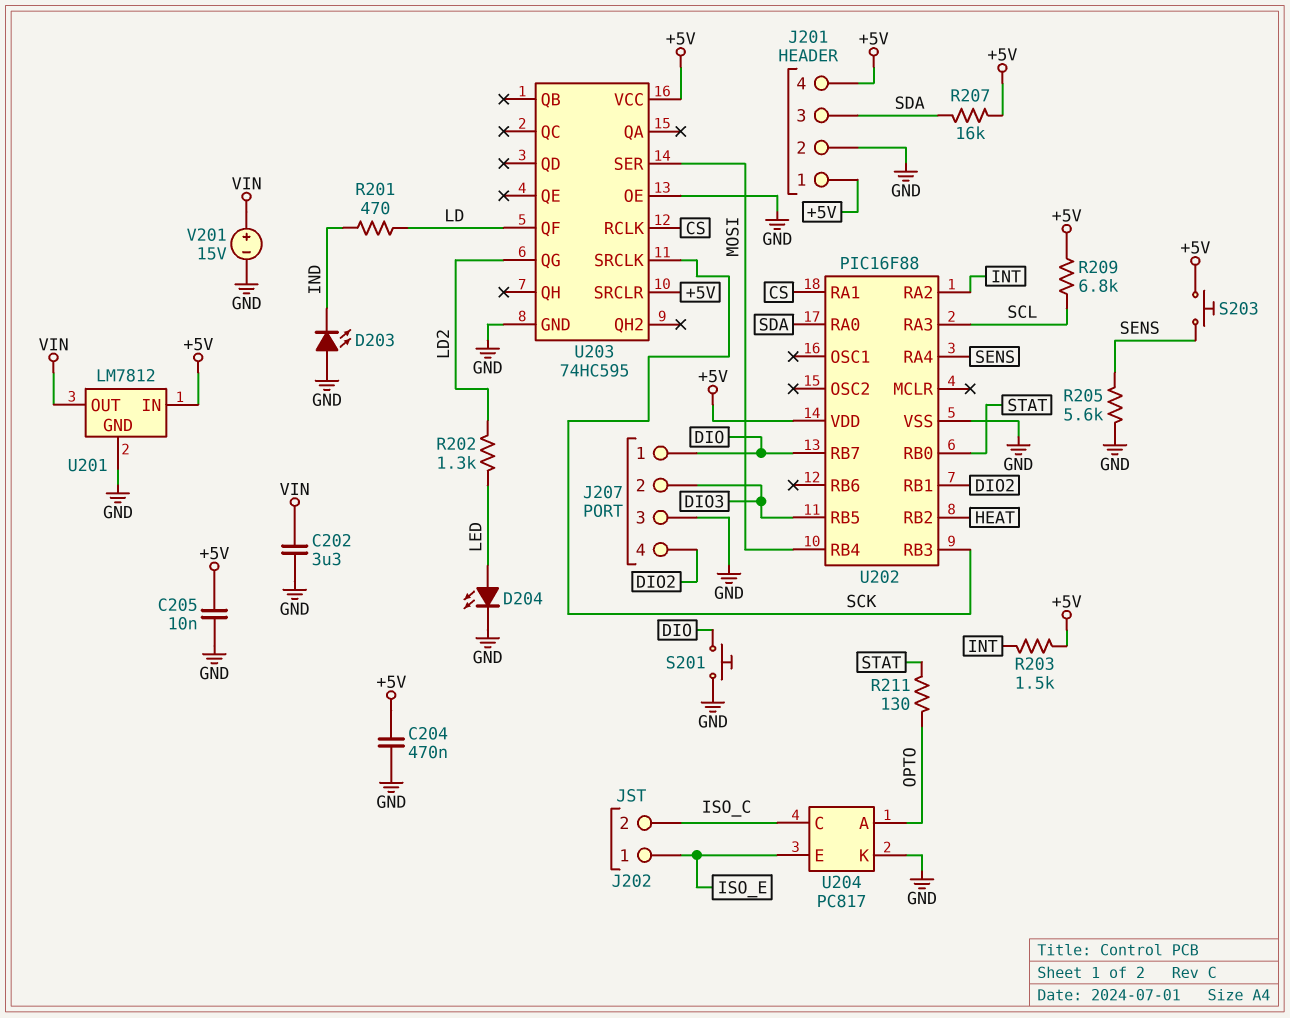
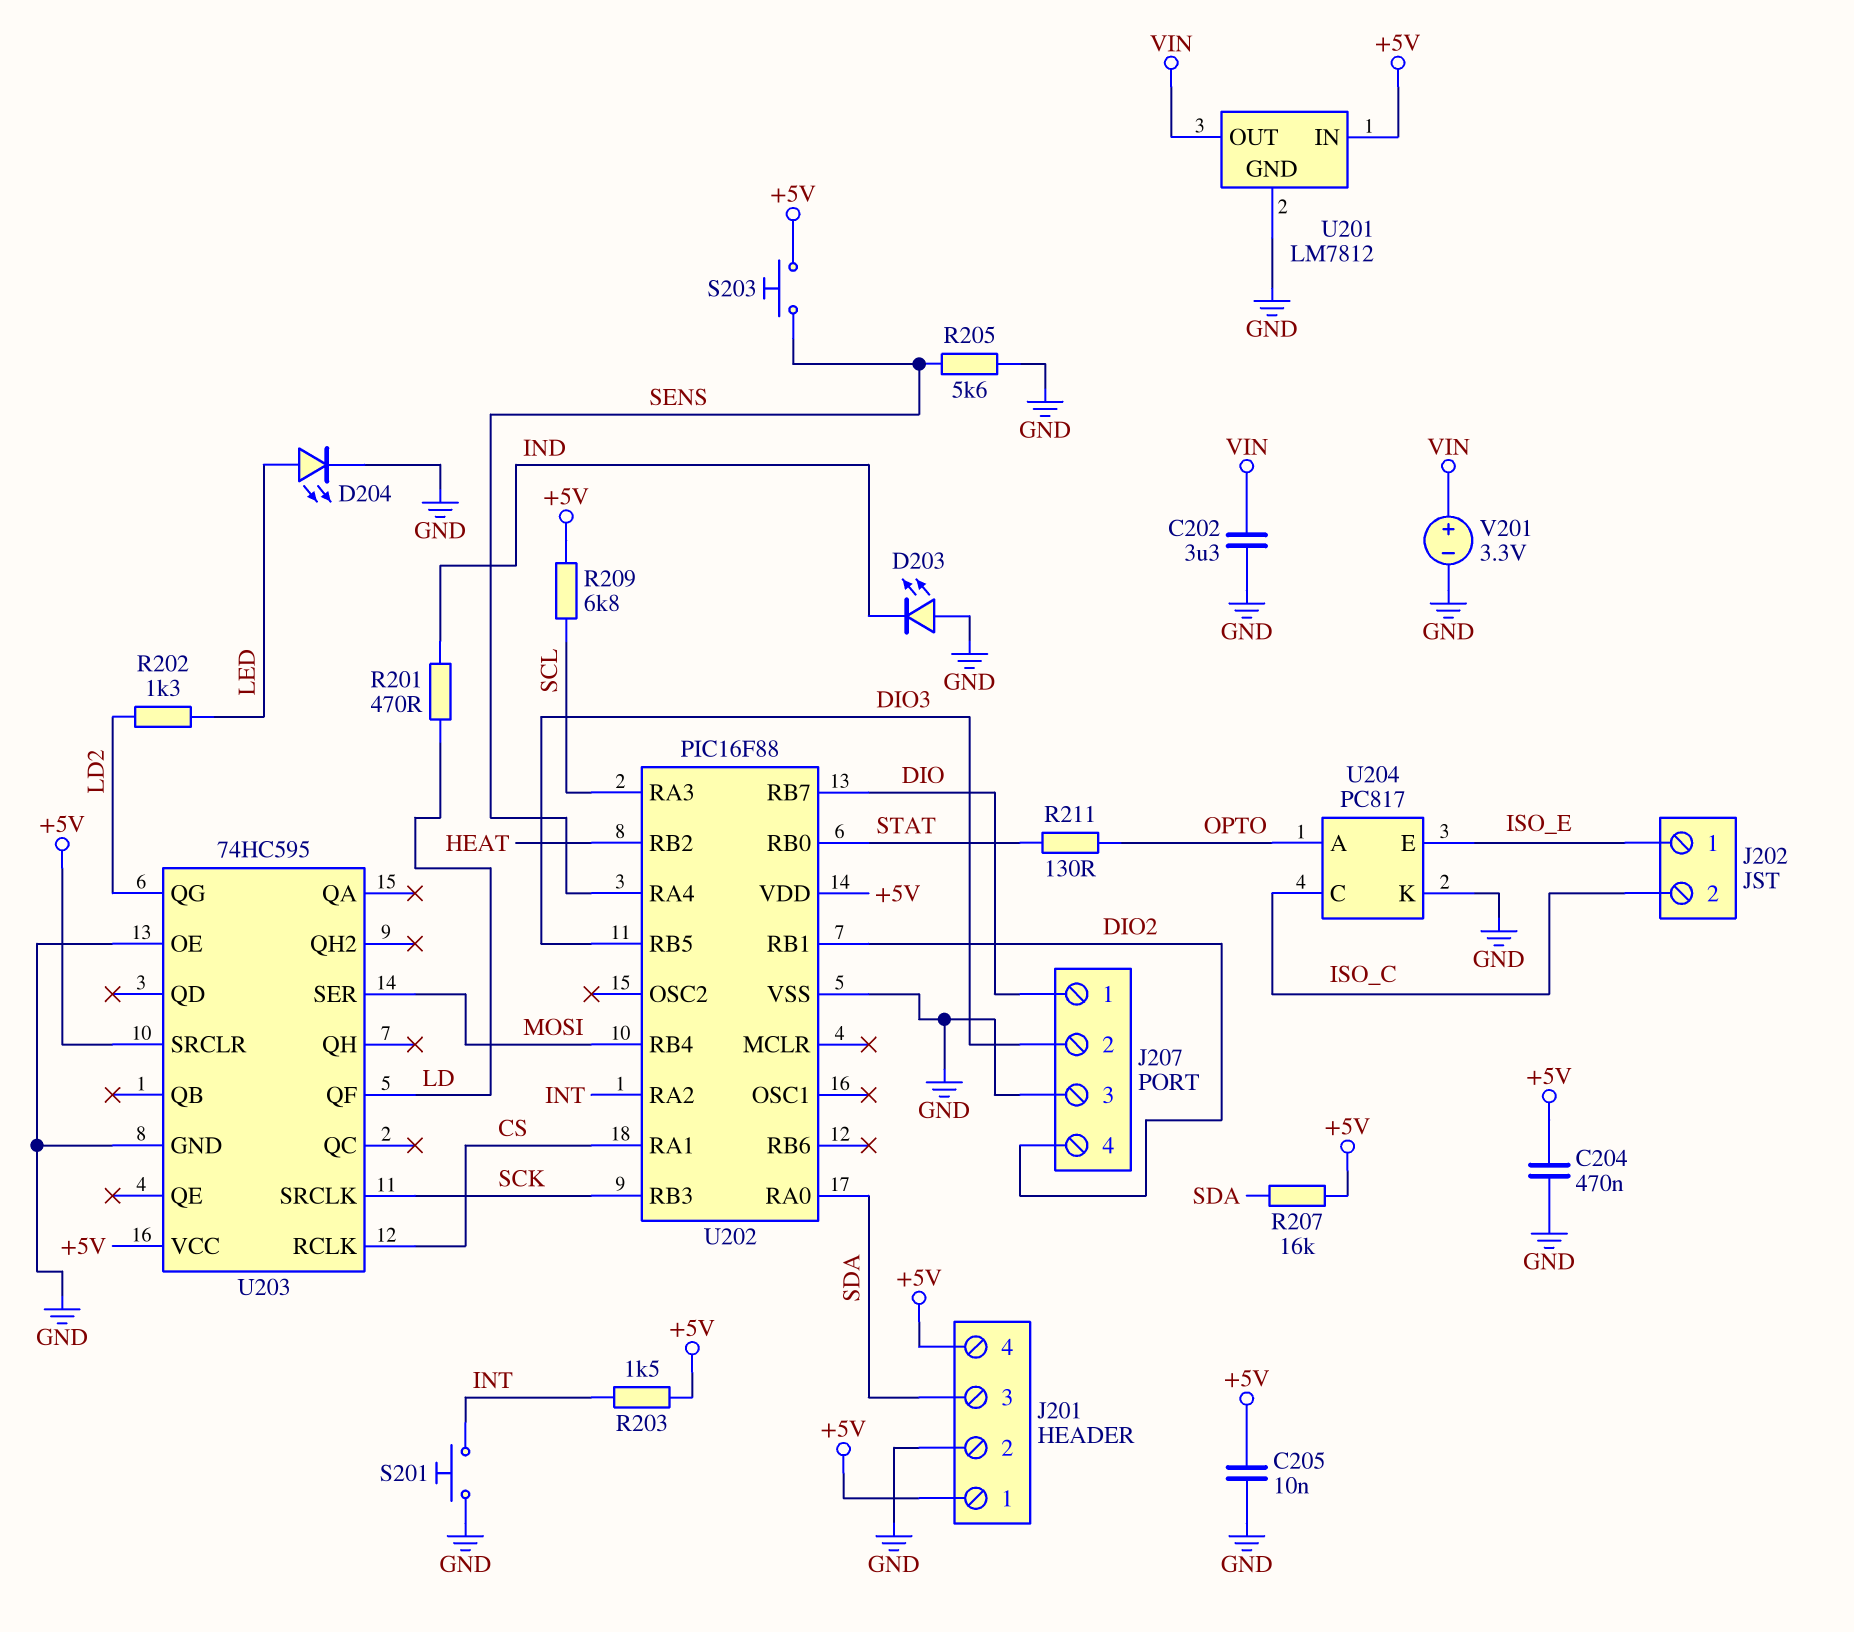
S201: button (DIO, GND) -> button (GND, INT)
V201: 15V (plus VIN, minus GND) -> 3.3V (plus VIN, minus GND)

